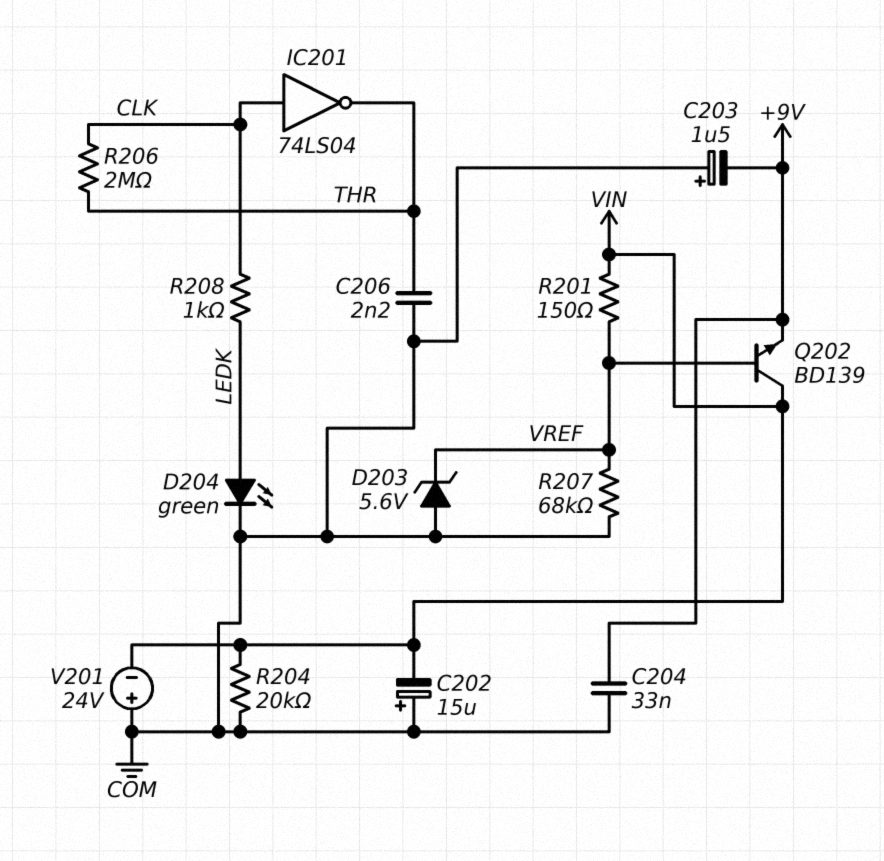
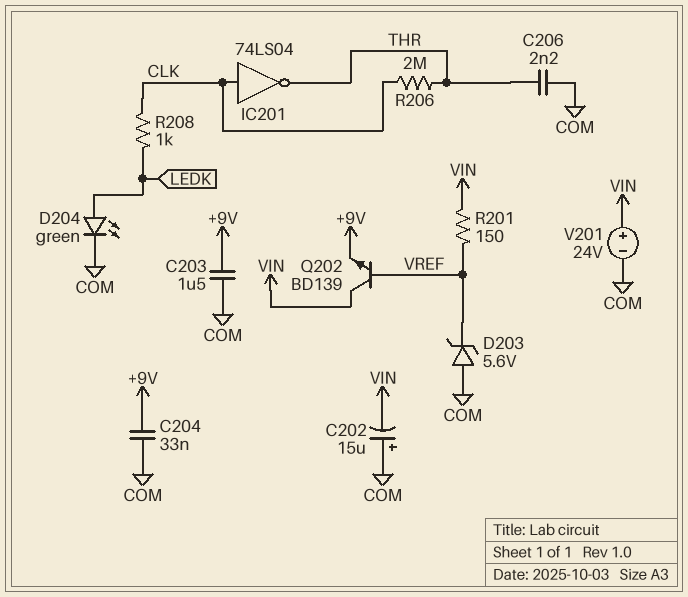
C203: 1.5uF (plus COM, minus +9V) -> 1.5uF (+9V, COM)
R204: 20k (COM, VIN) -> none
R207: 68k (COM, VREF) -> none
V201: 24V (plus COM, minus VIN) -> 24V (plus VIN, minus COM)

